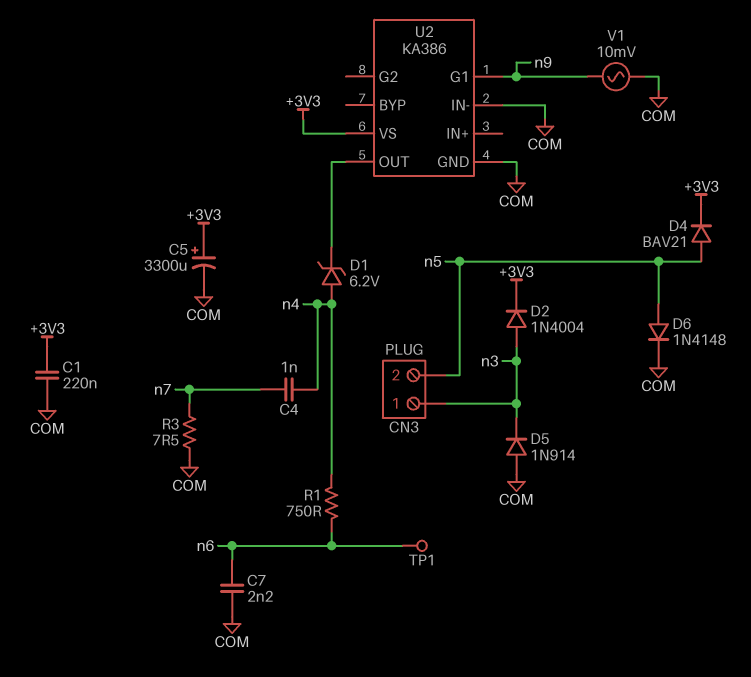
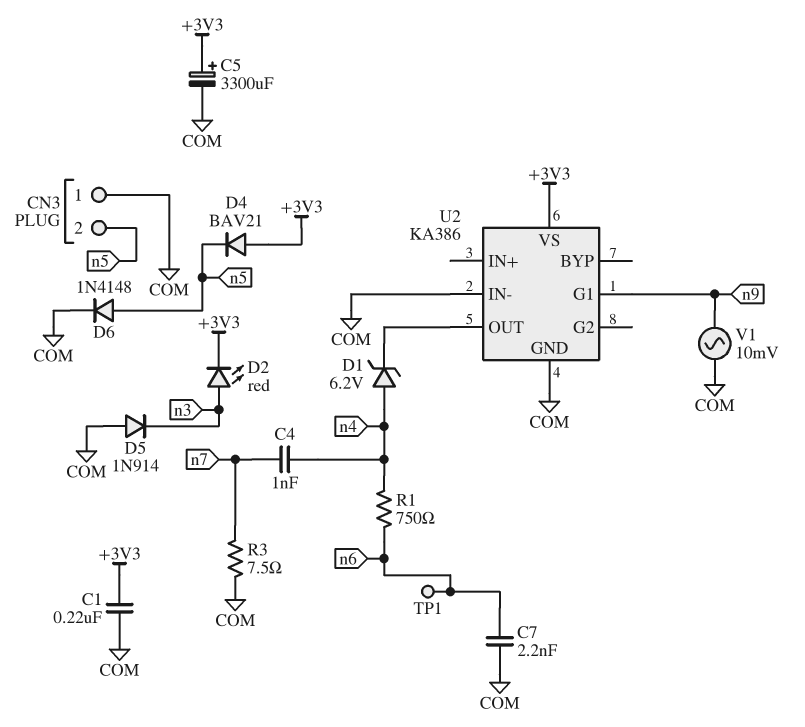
CN3 pin 1: n3 -> COM
D2: diode 1N4004 (A n3, K +3V3) -> LED red (A n3, K +3V3)
D4: diode BAV21 (A n5, K +3V3) -> diode BAV21 (A +3V3, K n5)

